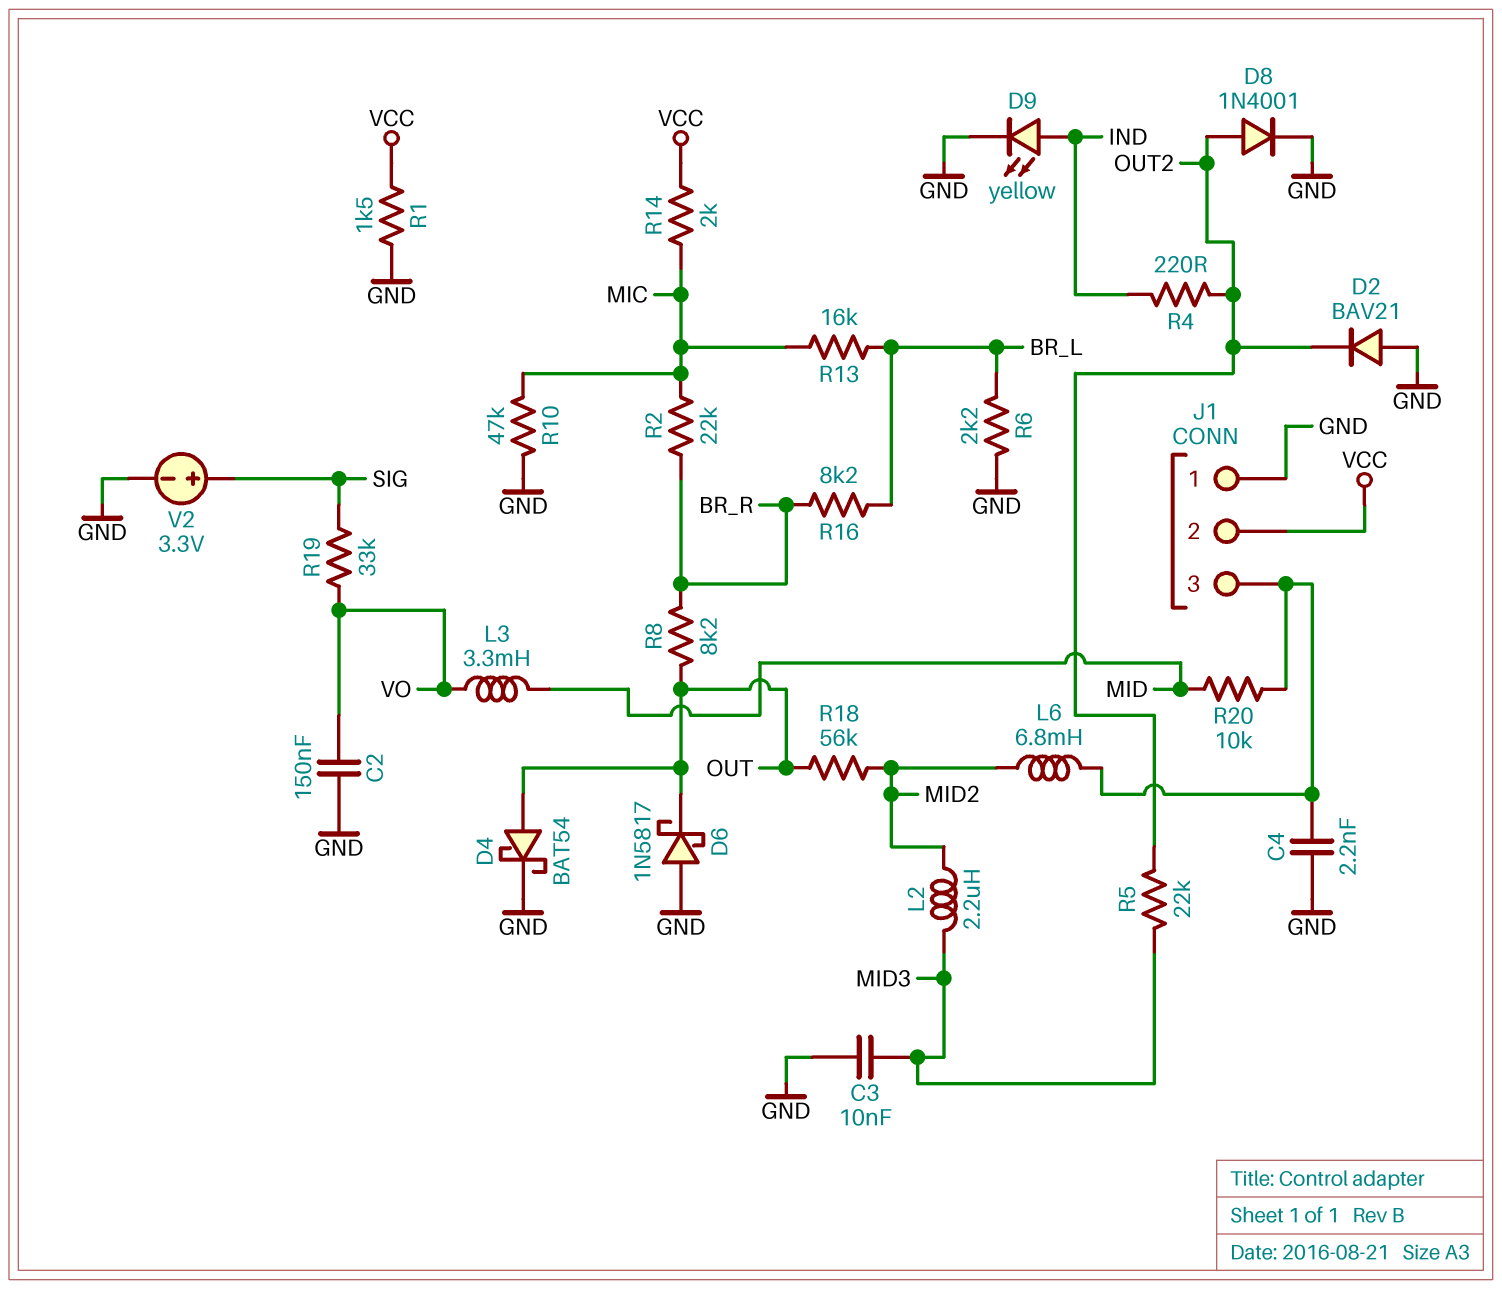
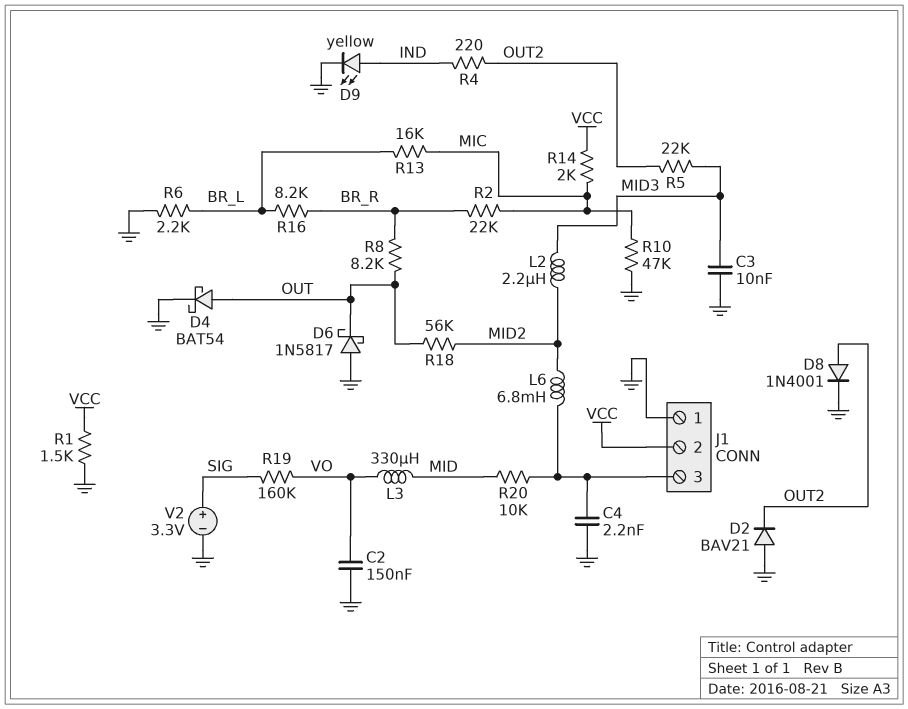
L3: 3.3mH (MID, VO) -> 330uH (MID, VO)
R19: 33k (SIG, VO) -> 160k (SIG, VO)

